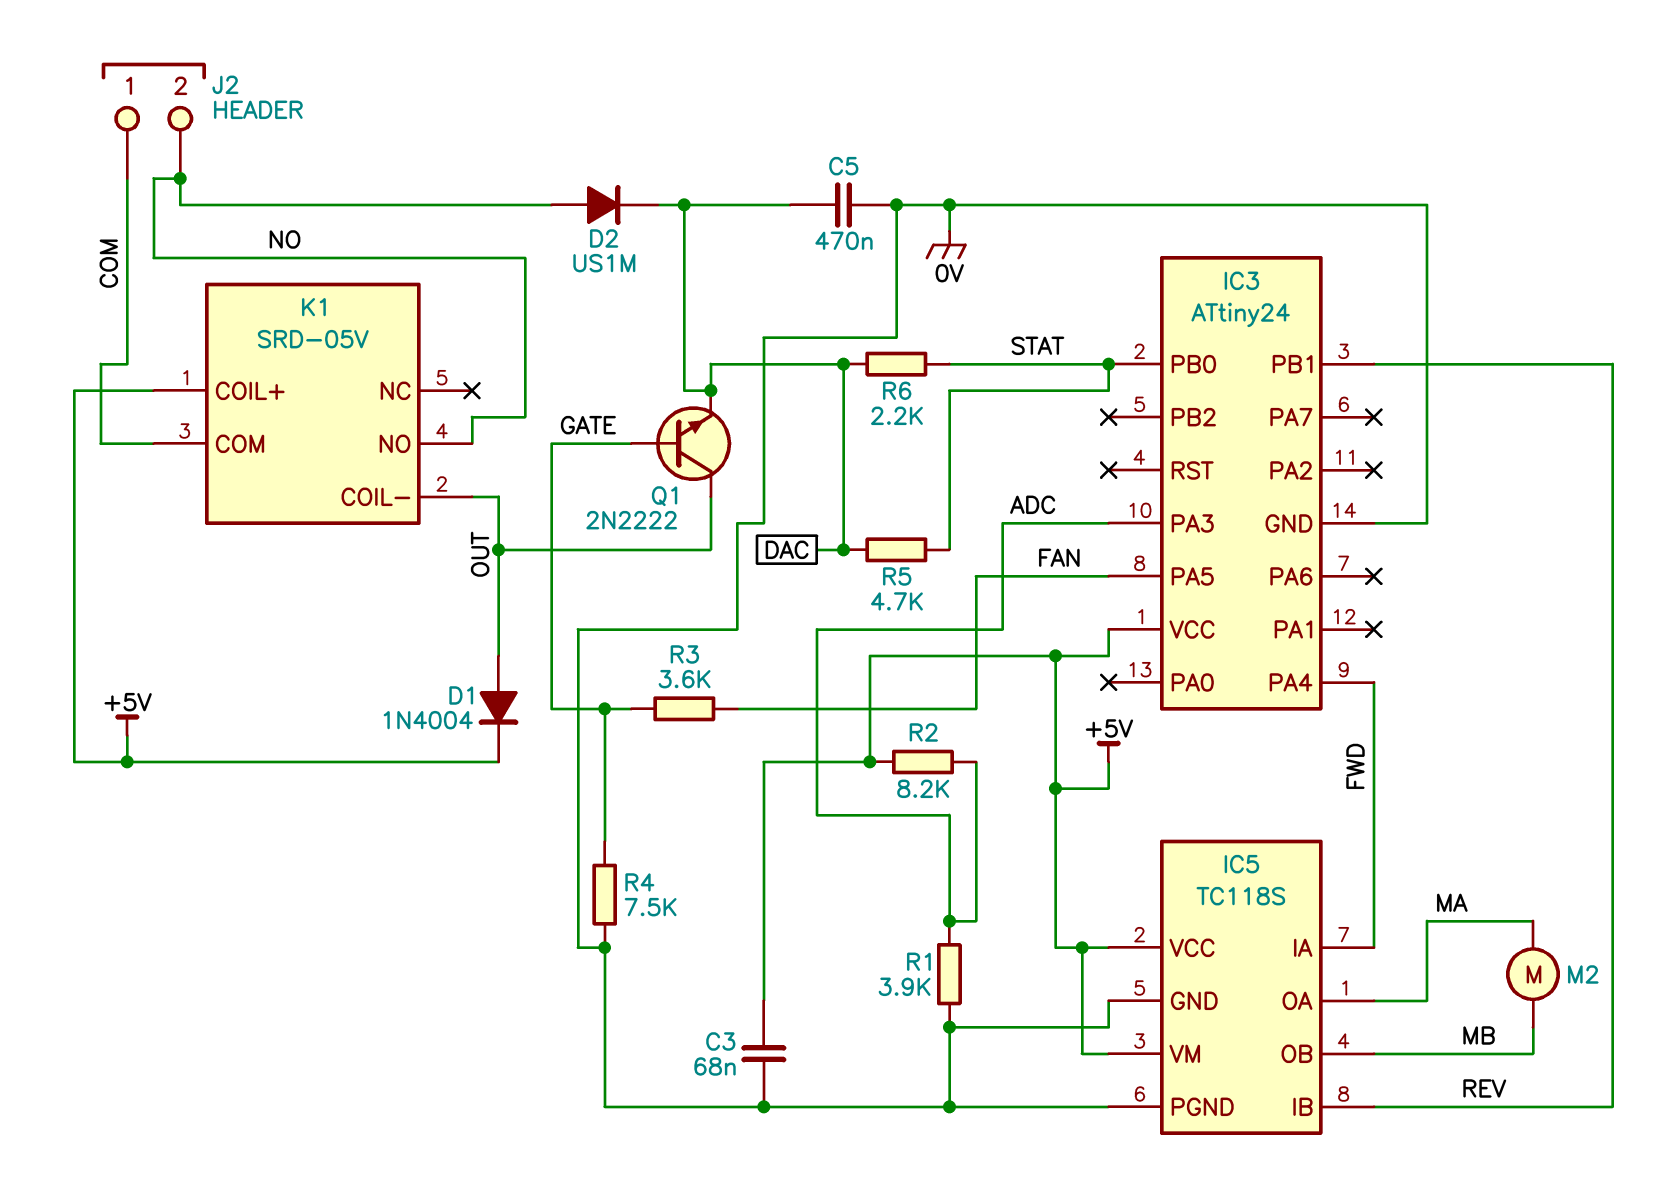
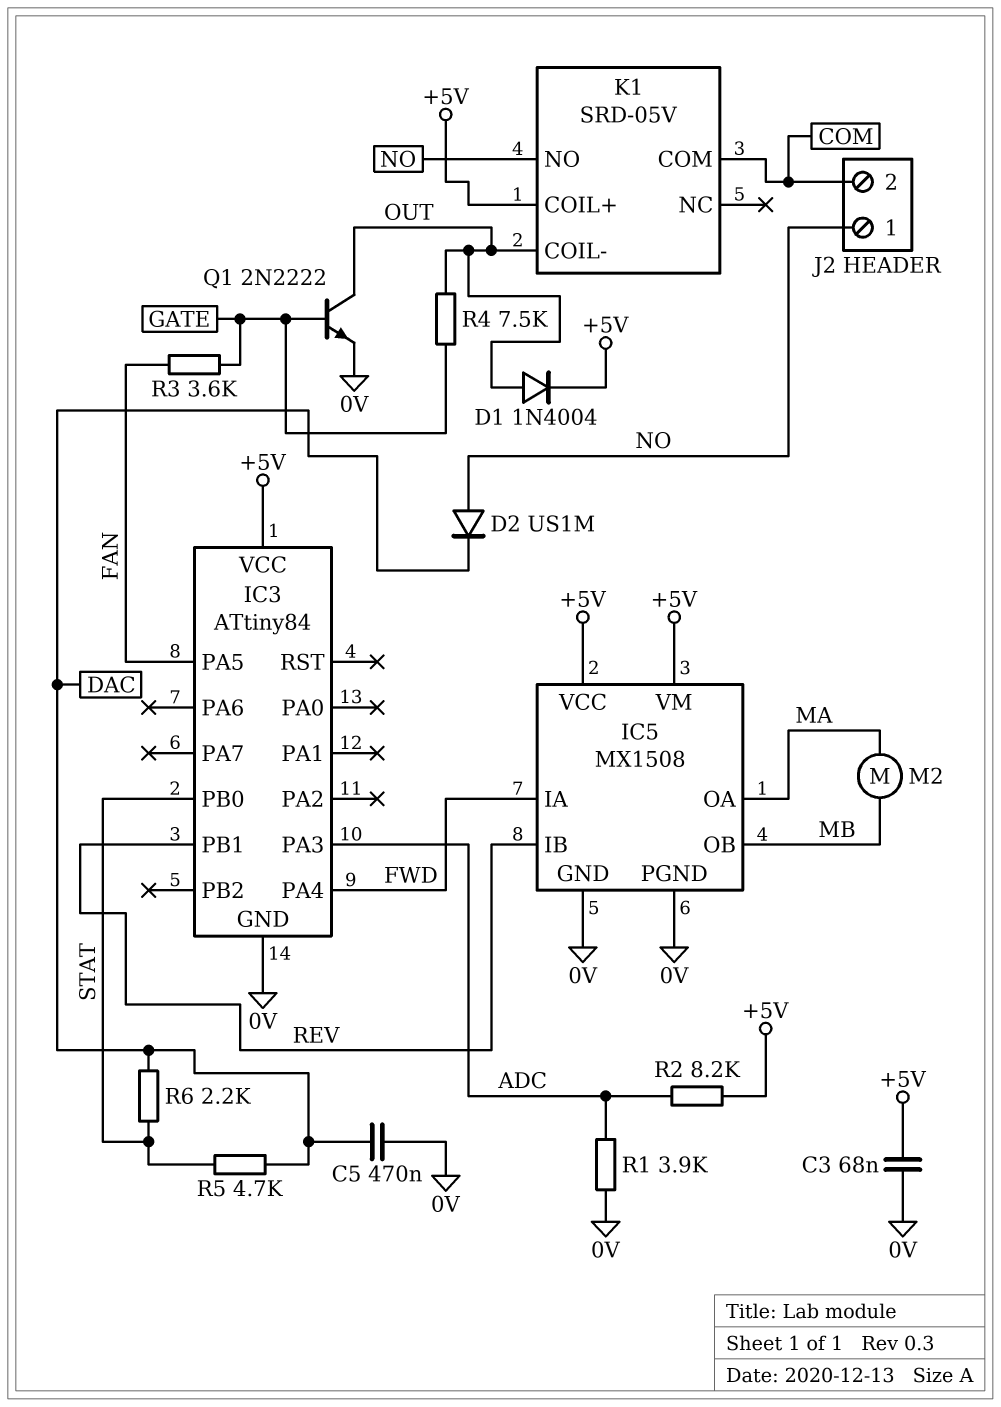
IC3: ATtiny24 -> ATtiny84
IC5: TC118S -> MX1508
J2 pin 1: COM -> NO
J2 pin 2: NO -> COM
Q1: NPN 2N2222 (B GATE, C OUT, E DAC) -> NPN 2N2222 (B GATE, C OUT, E 0V)
R4: 7.5k (0V, GATE) -> 7.5k (GATE, OUT)

